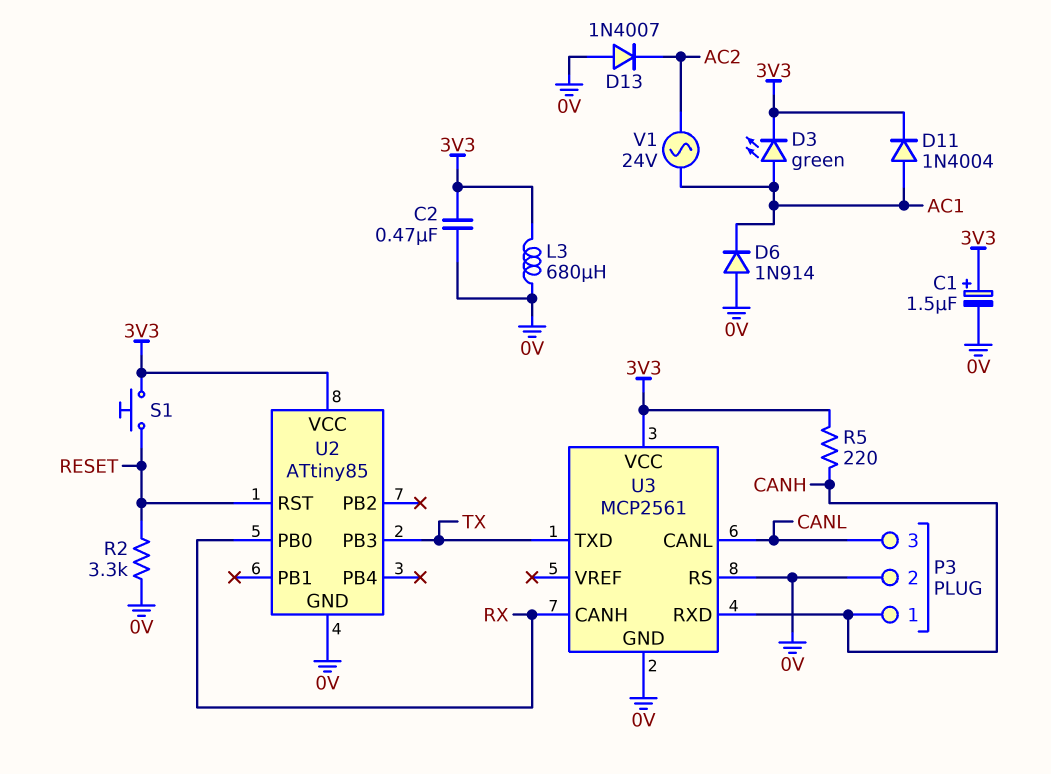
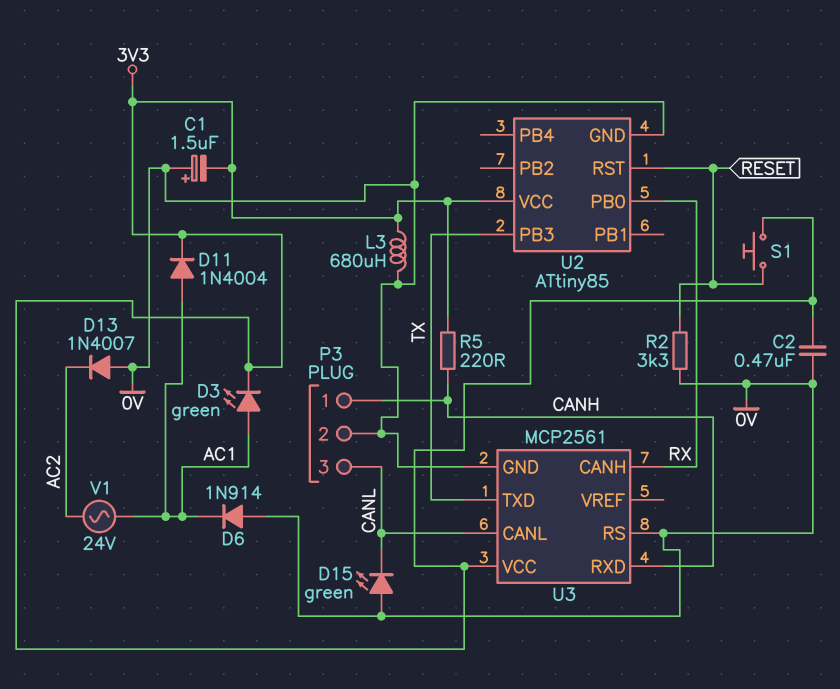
C1: 1.5uF (plus 3V3, minus 0V) -> 1.5uF (plus 0V, minus 3V3)
D15: none -> LED green (A 0V, K CANL)

